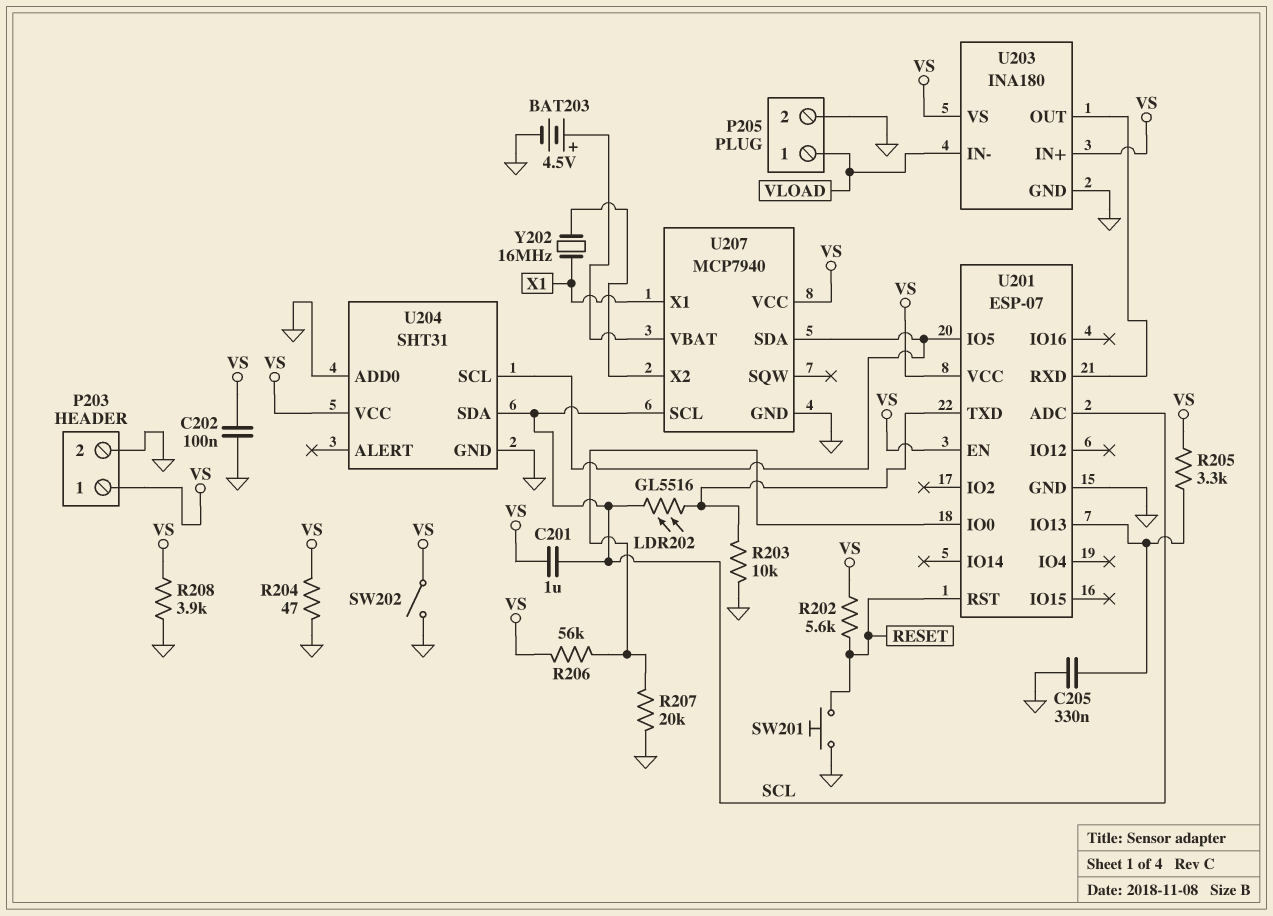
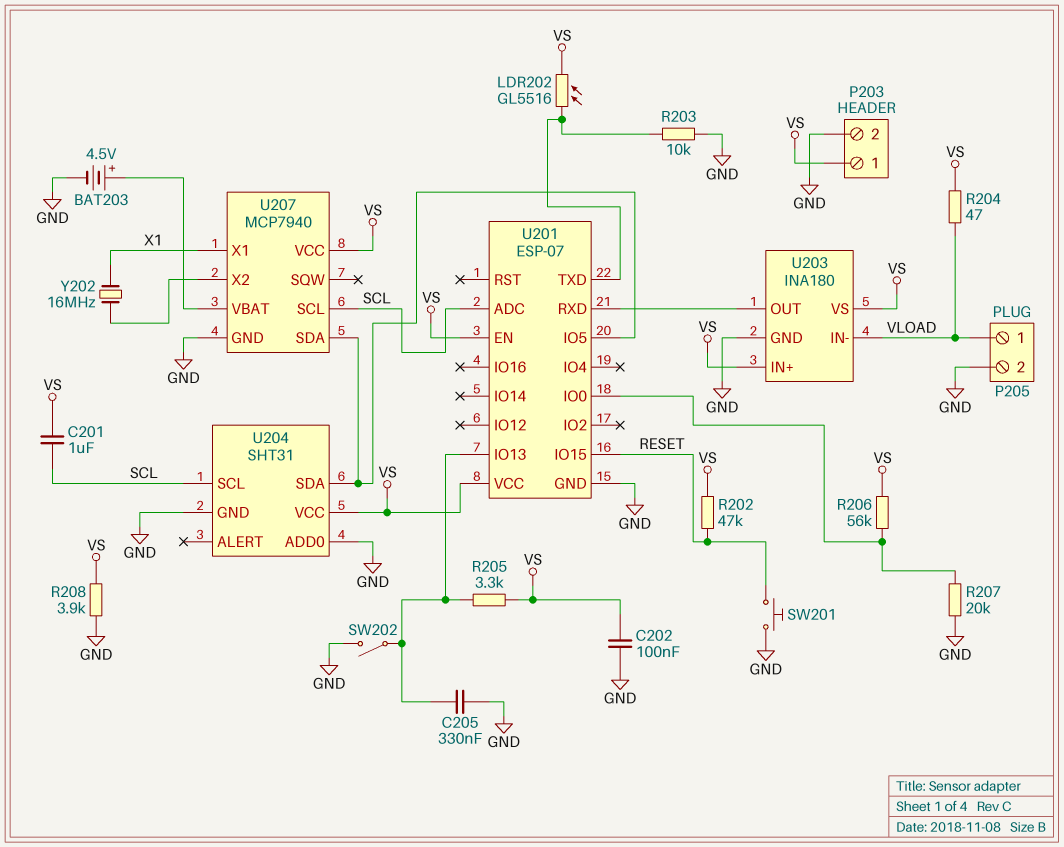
LDR202: GL5516 (SCL, U201/TXD) -> GL5516 (U201/TXD, VS)
R202: 5.6k (RESET, VS) -> 47k (RESET, VS)
R204: 47 (GND, VS) -> 47 (VLOAD, VS)
SW202: switch (GND, VS) -> switch (GND, U201/IO13)
U201 pin IO15: none -> RESET
U201 pin RST: RESET -> none
U204 pin SCL: U201/IO5 -> SCL
U204 pin SDA: SCL -> U201/IO5

